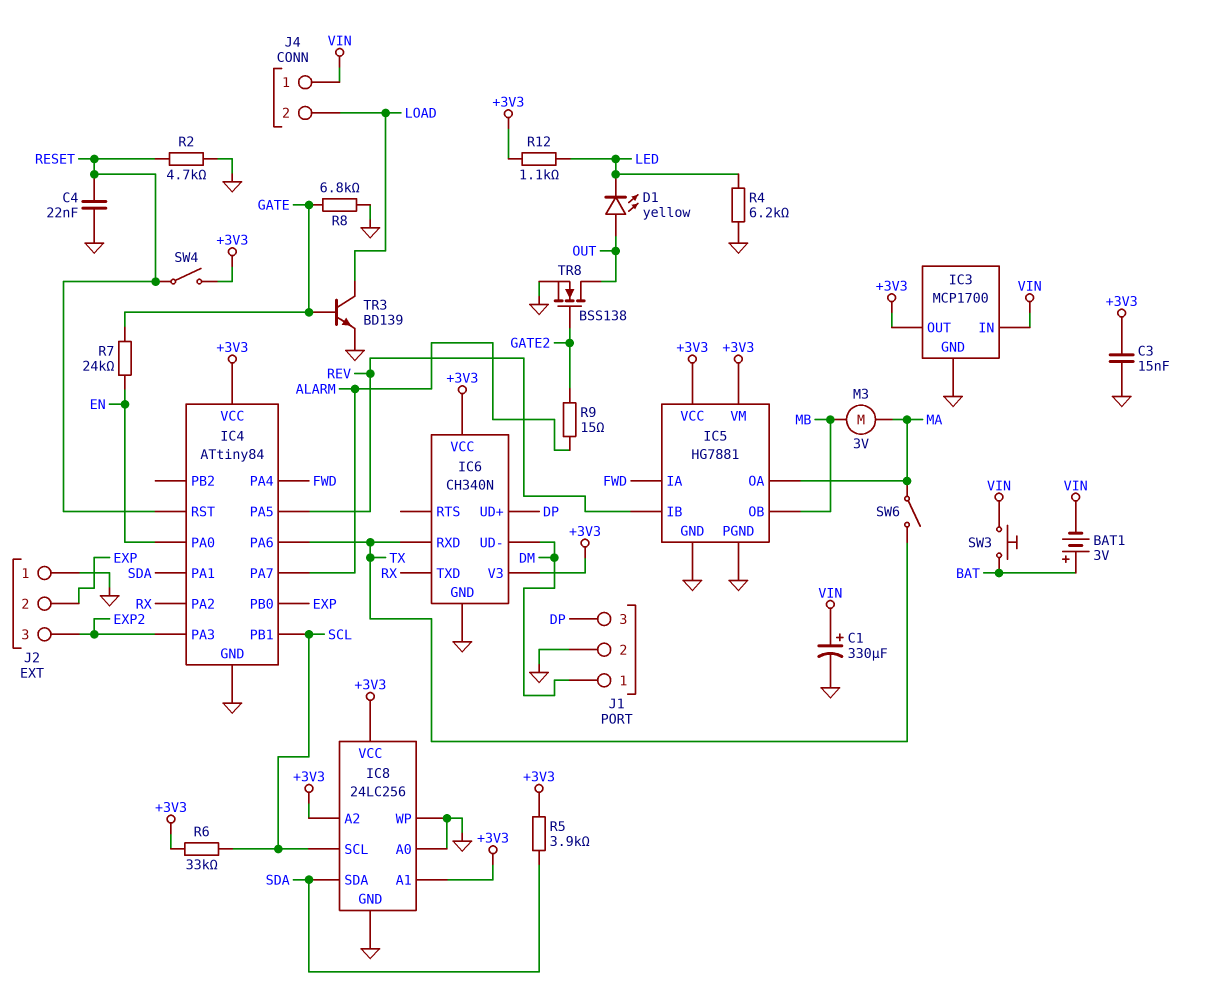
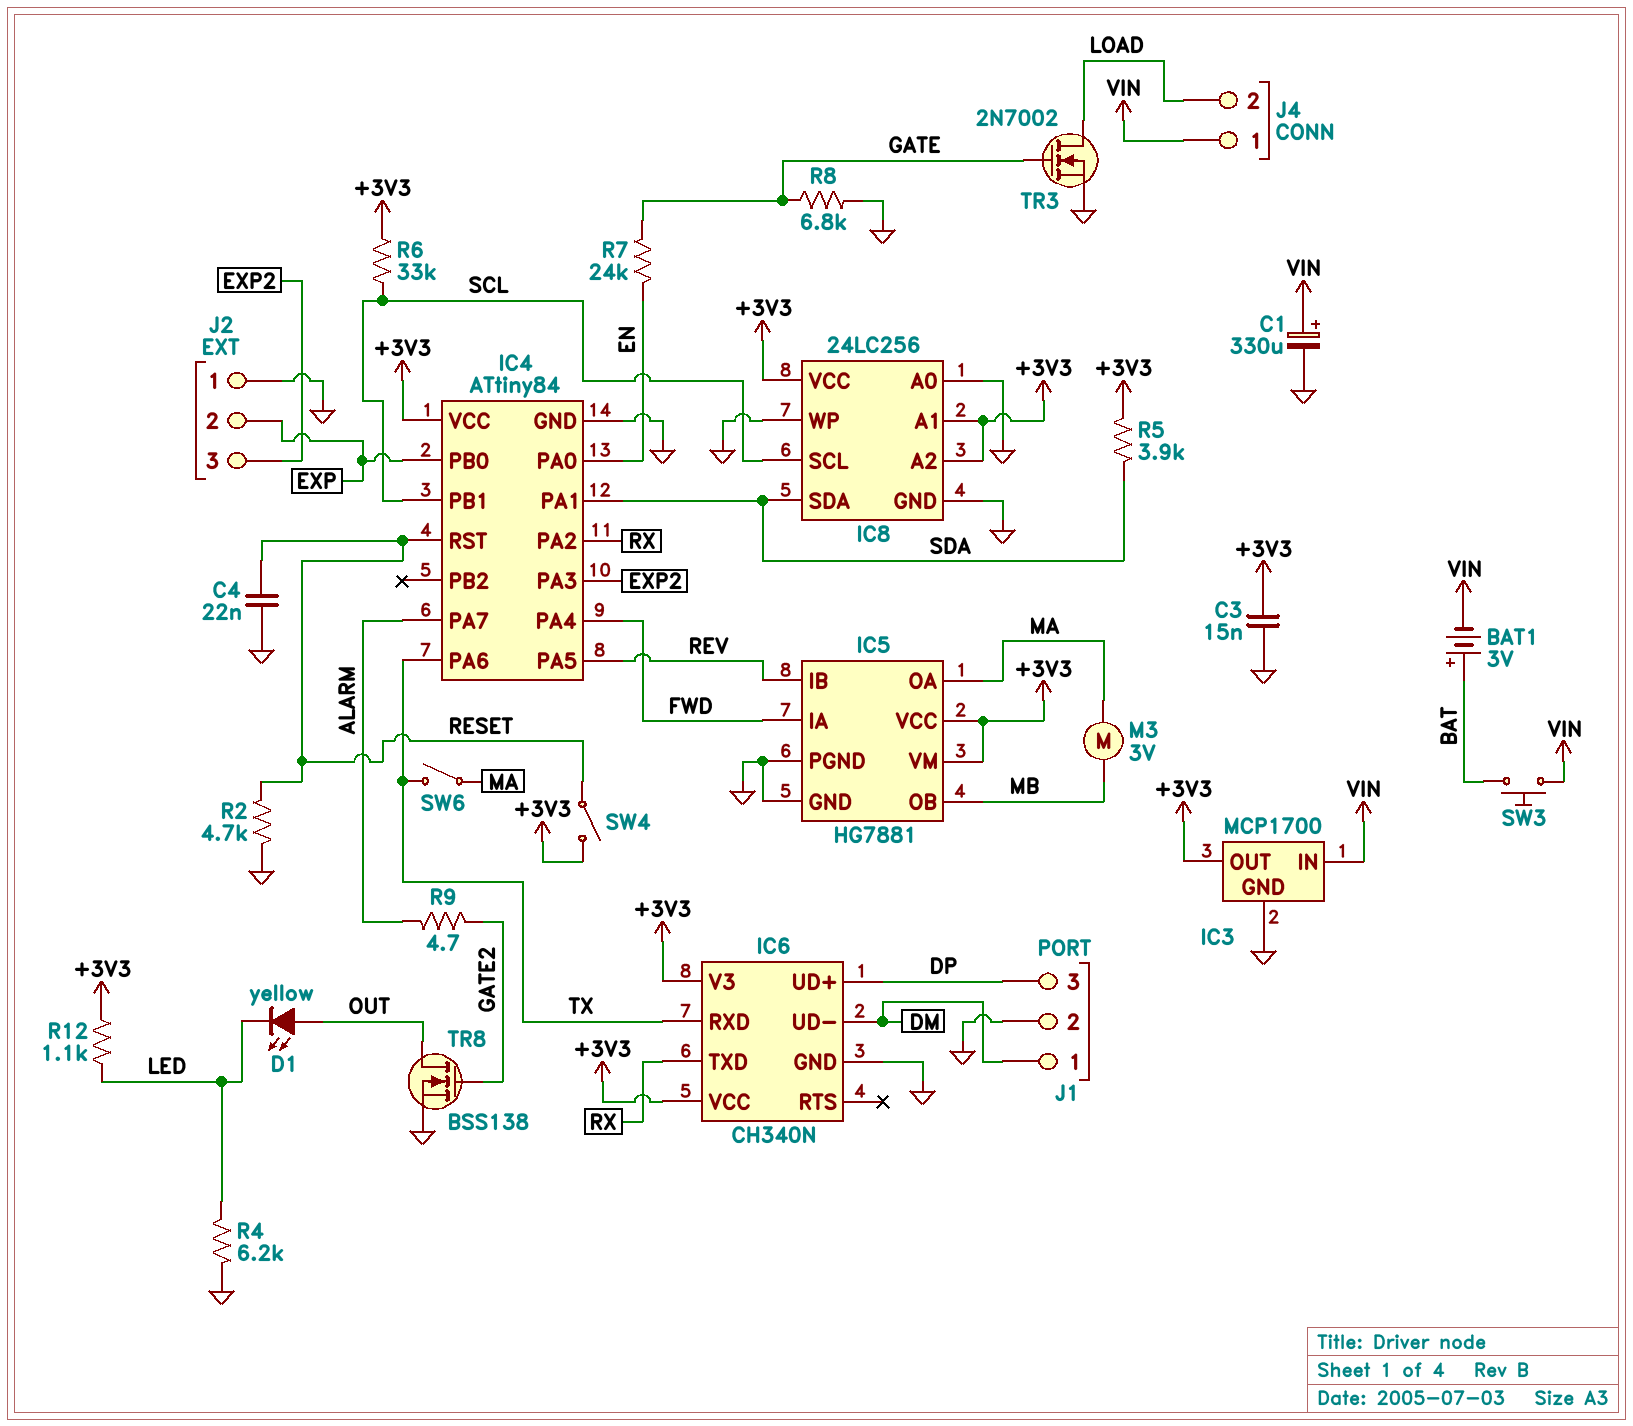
R9: 15 (ALARM, GATE2) -> 4.7 (ALARM, GATE2)
TR3: NPN BD139 (B GATE, C LOAD, E GND) -> NMOS 2N7002 (G GATE, D LOAD, S GND)

